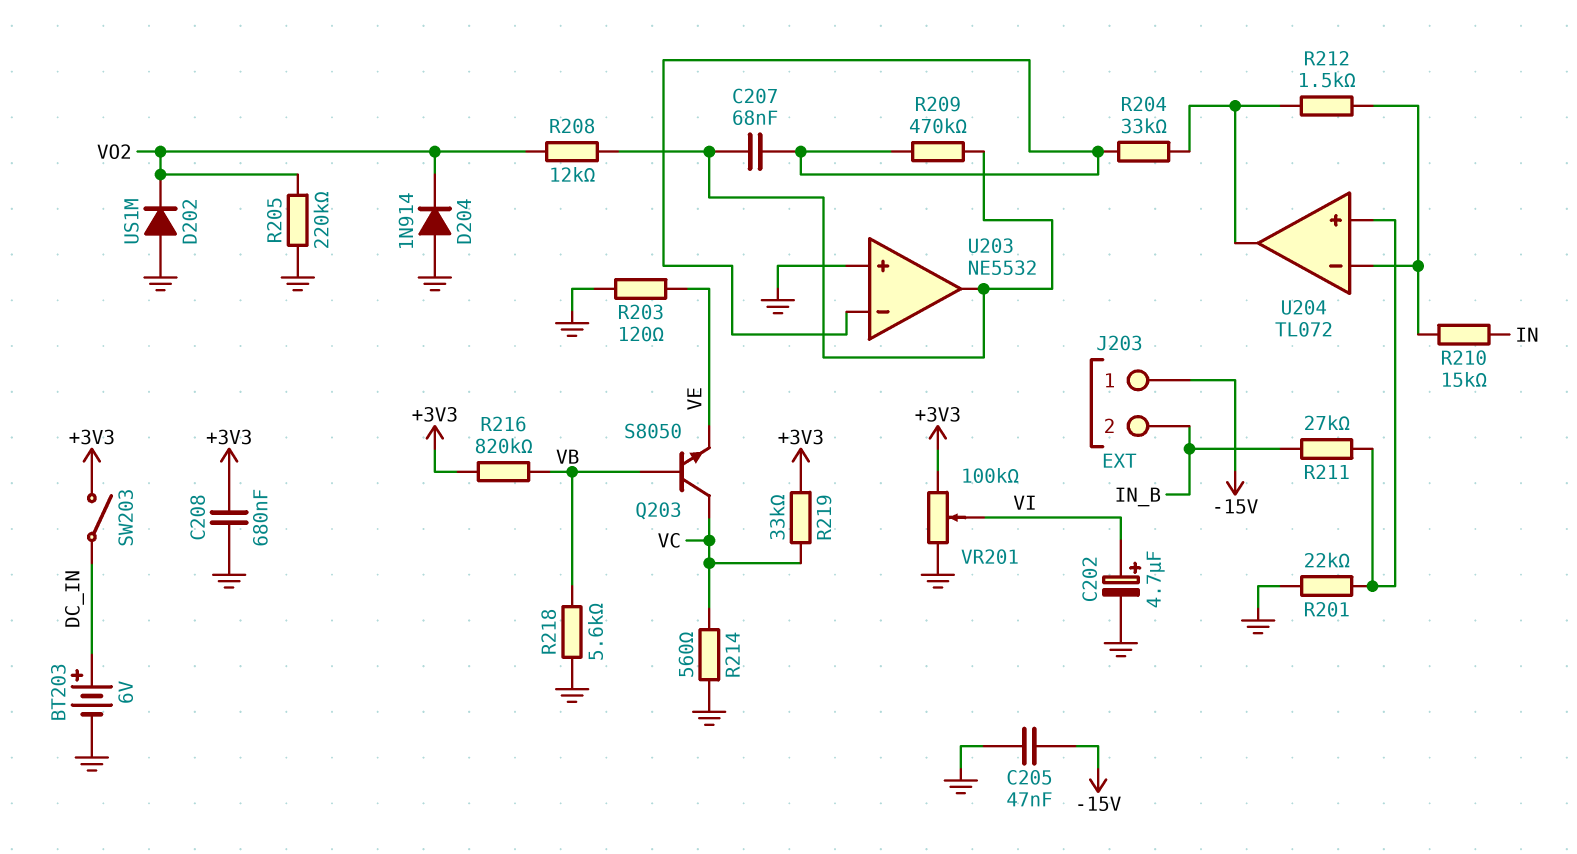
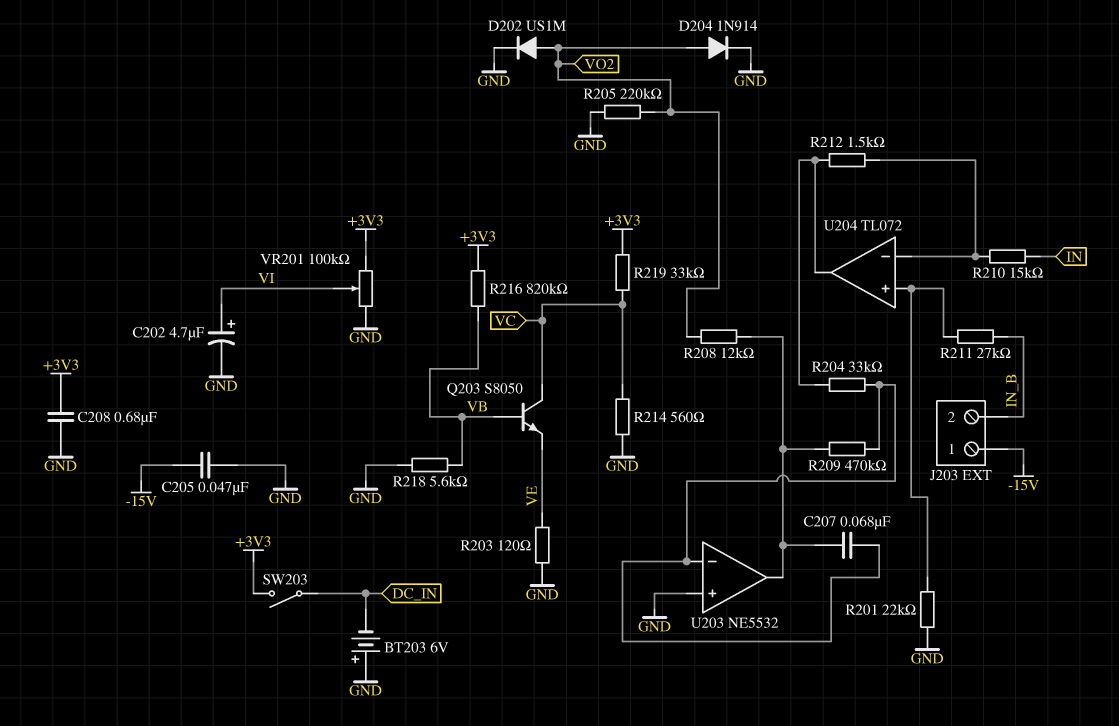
BT203: 6V (plus DC_IN, minus GND) -> 6V (plus GND, minus DC_IN)
D202: diode US1M (A GND, K VO2) -> diode US1M (A VO2, K GND)
D204: diode 1N914 (A GND, K VO2) -> diode 1N914 (A VO2, K GND)

